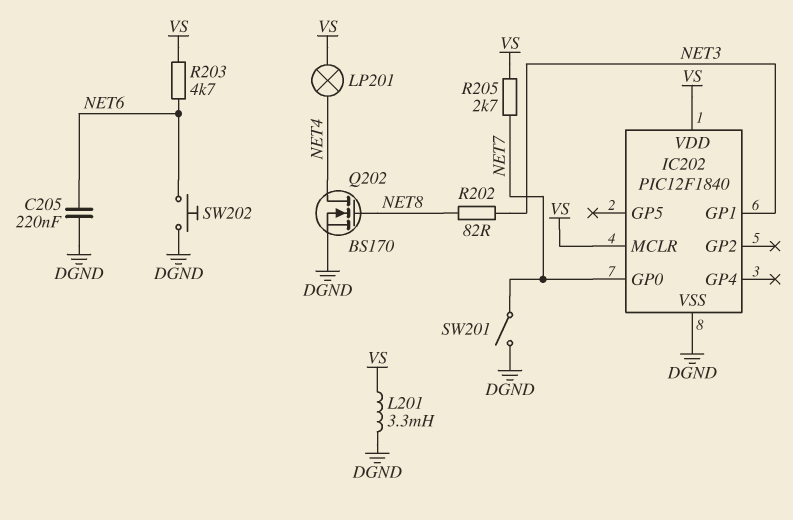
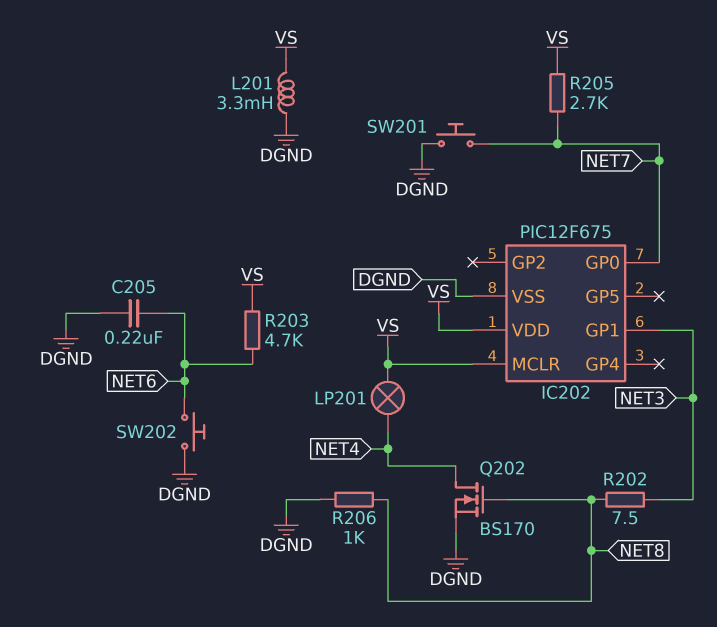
IC202: PIC12F1840 -> PIC12F675
R202: 82 (NET3, NET8) -> 7.5 (NET3, NET8)
R206: none -> 1k (DGND, NET8)
SW201: switch (DGND, NET7) -> button (DGND, NET7)

